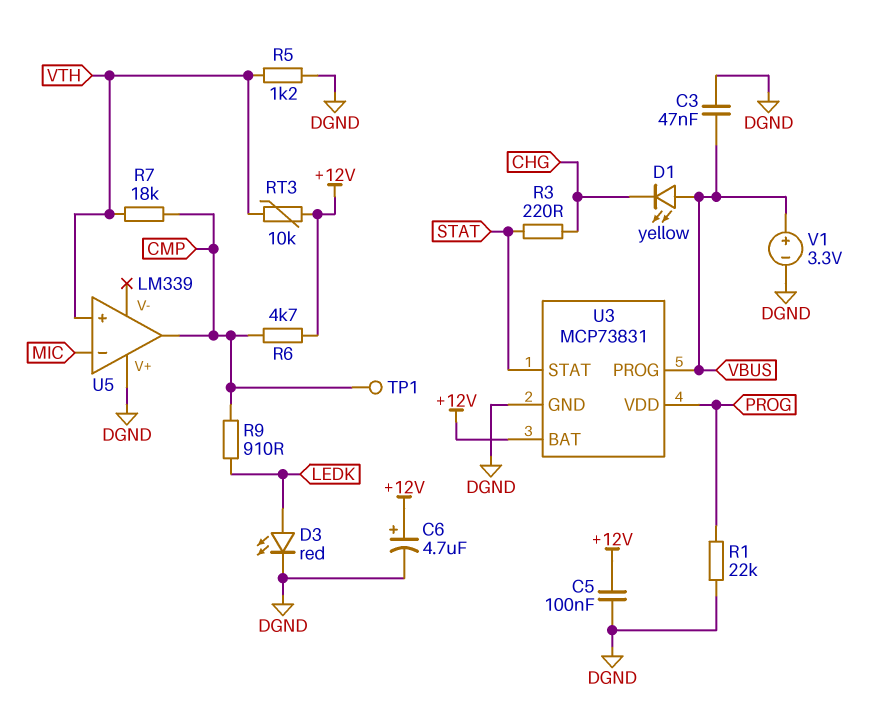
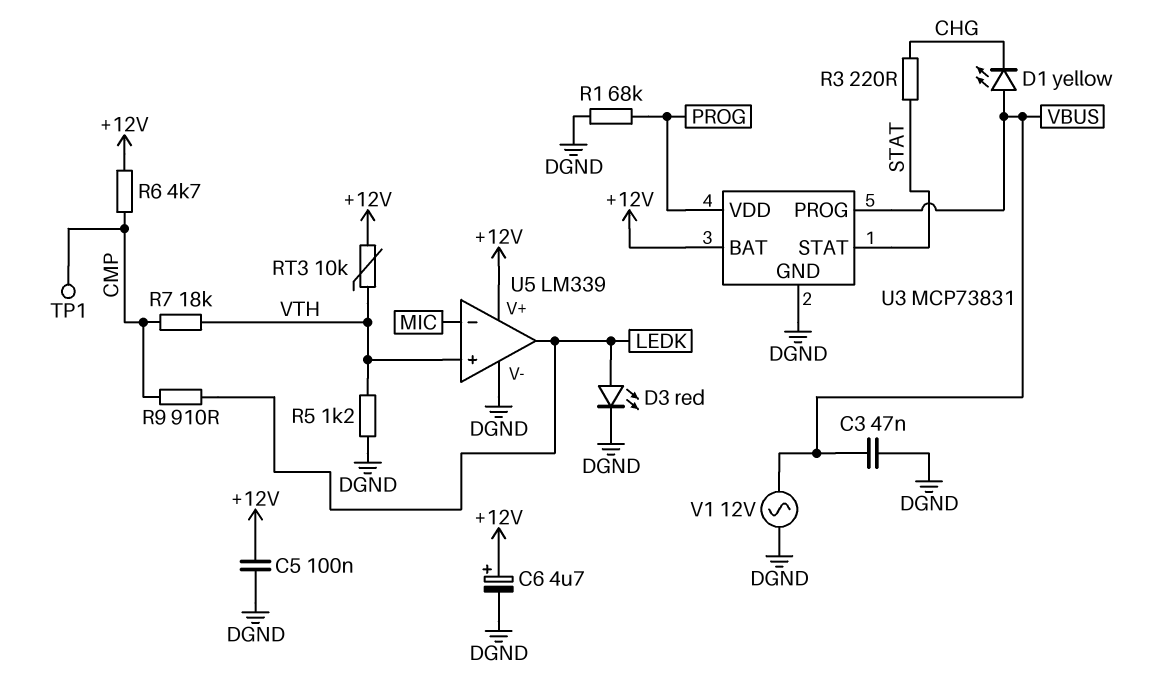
R1: 22k (DGND, PROG) -> 68k (DGND, PROG)
U5 pin V+: DGND -> +12V
U5 pin V-: none -> DGND
U5 pin out: CMP -> LEDK
V1: 3.3V (plus VBUS, minus DGND) -> AC 12V (DGND, VBUS)

